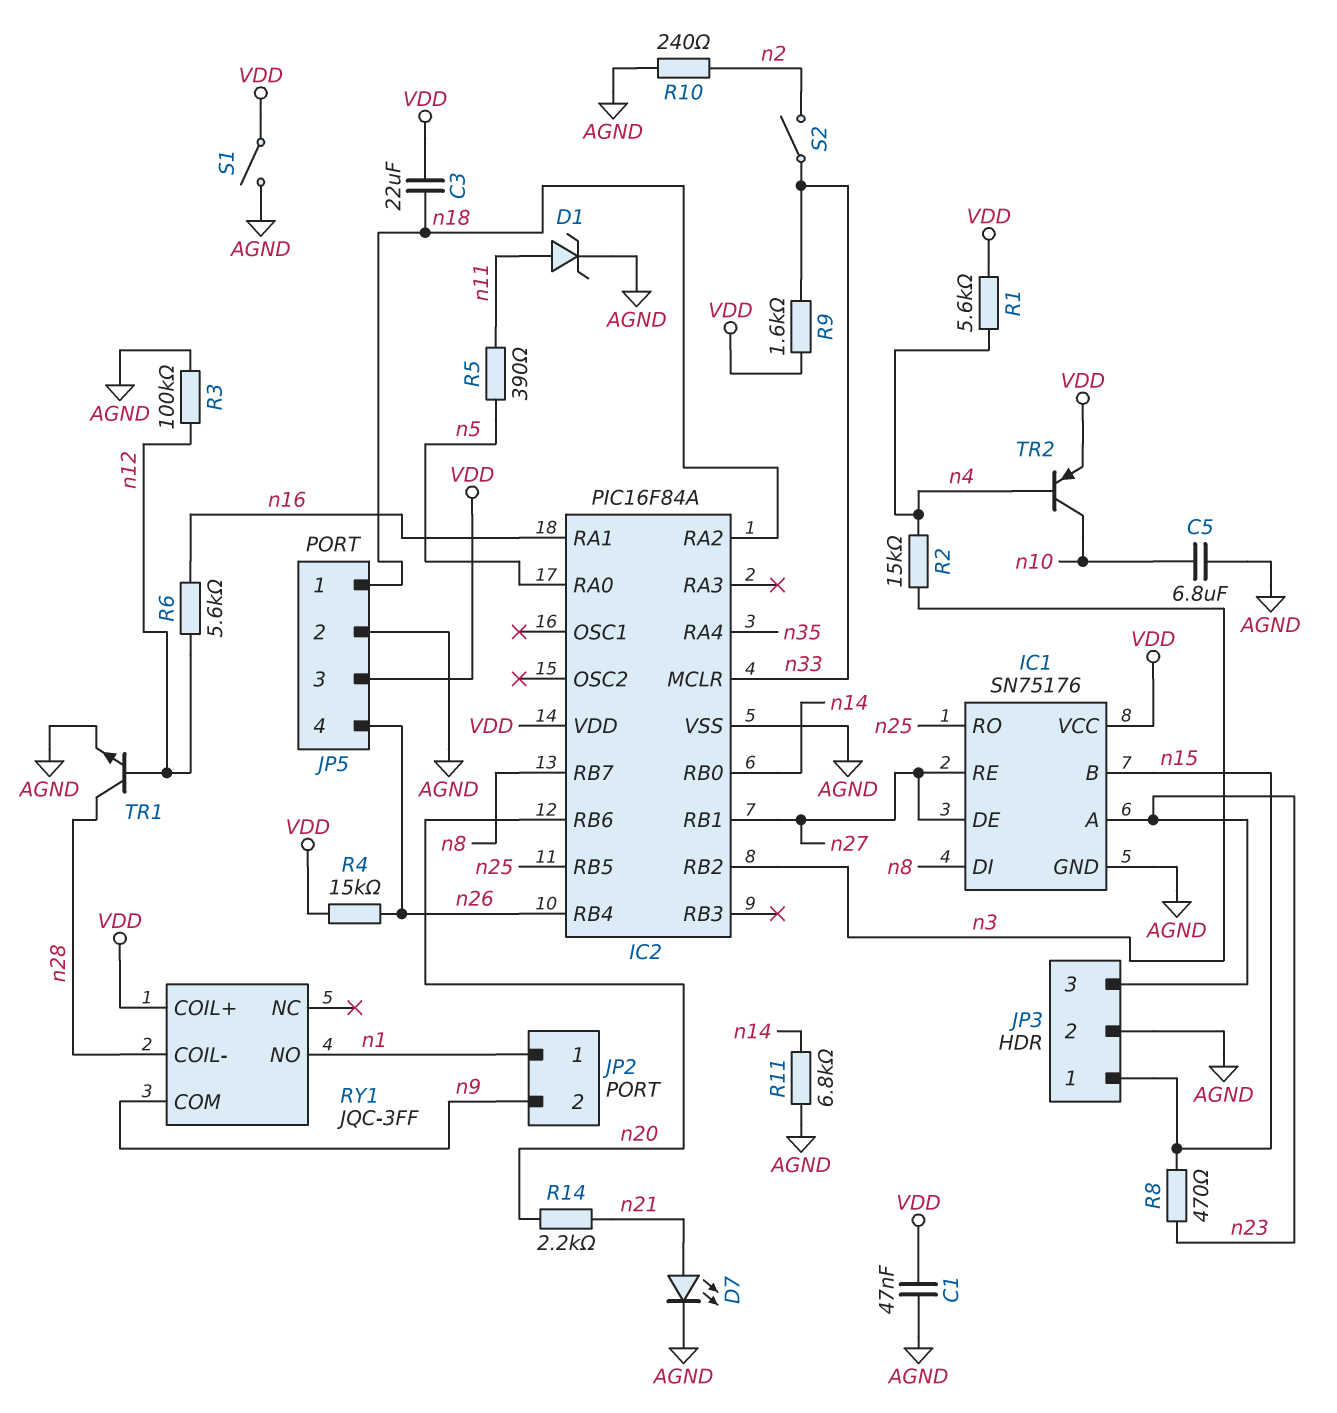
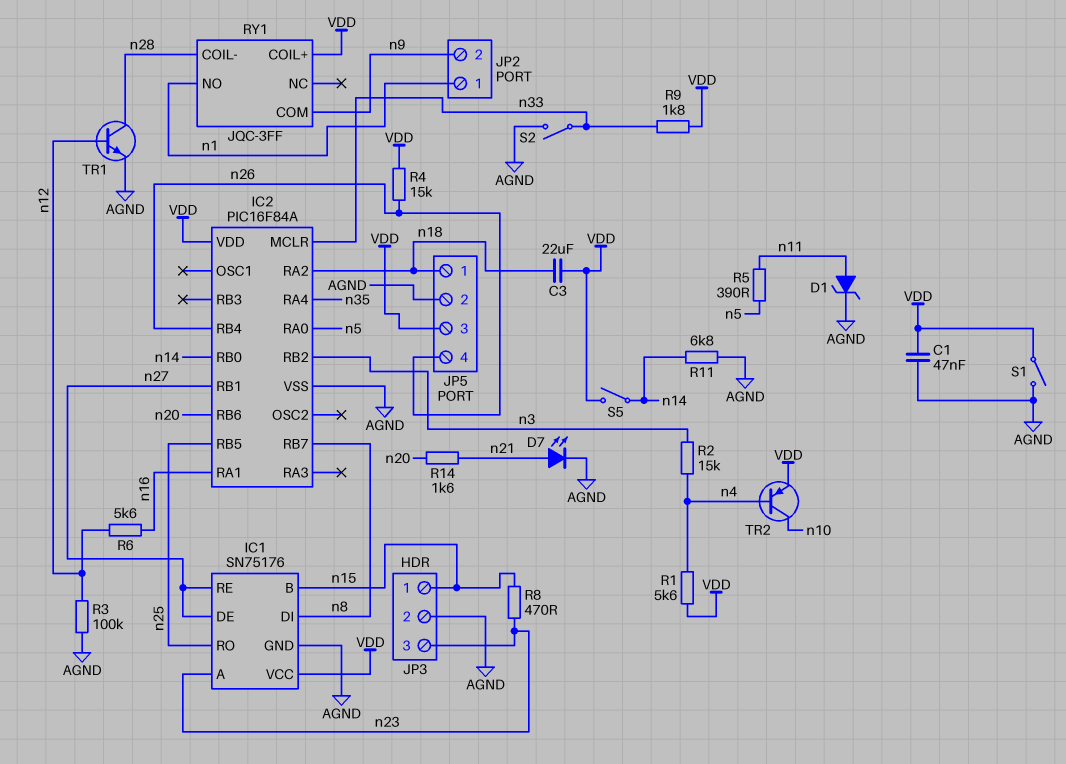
C5: 6.8uF (AGND, n10) -> none
R9: 1.6k (VDD, n33) -> 1.8k (VDD, n33)
R10: 240 (AGND, n2) -> none
R14: 2.2k (n20, n21) -> 1.6k (n20, n21)
S2: switch (n2, n33) -> switch (AGND, n33)
S5: none -> switch (VDD, n14)

